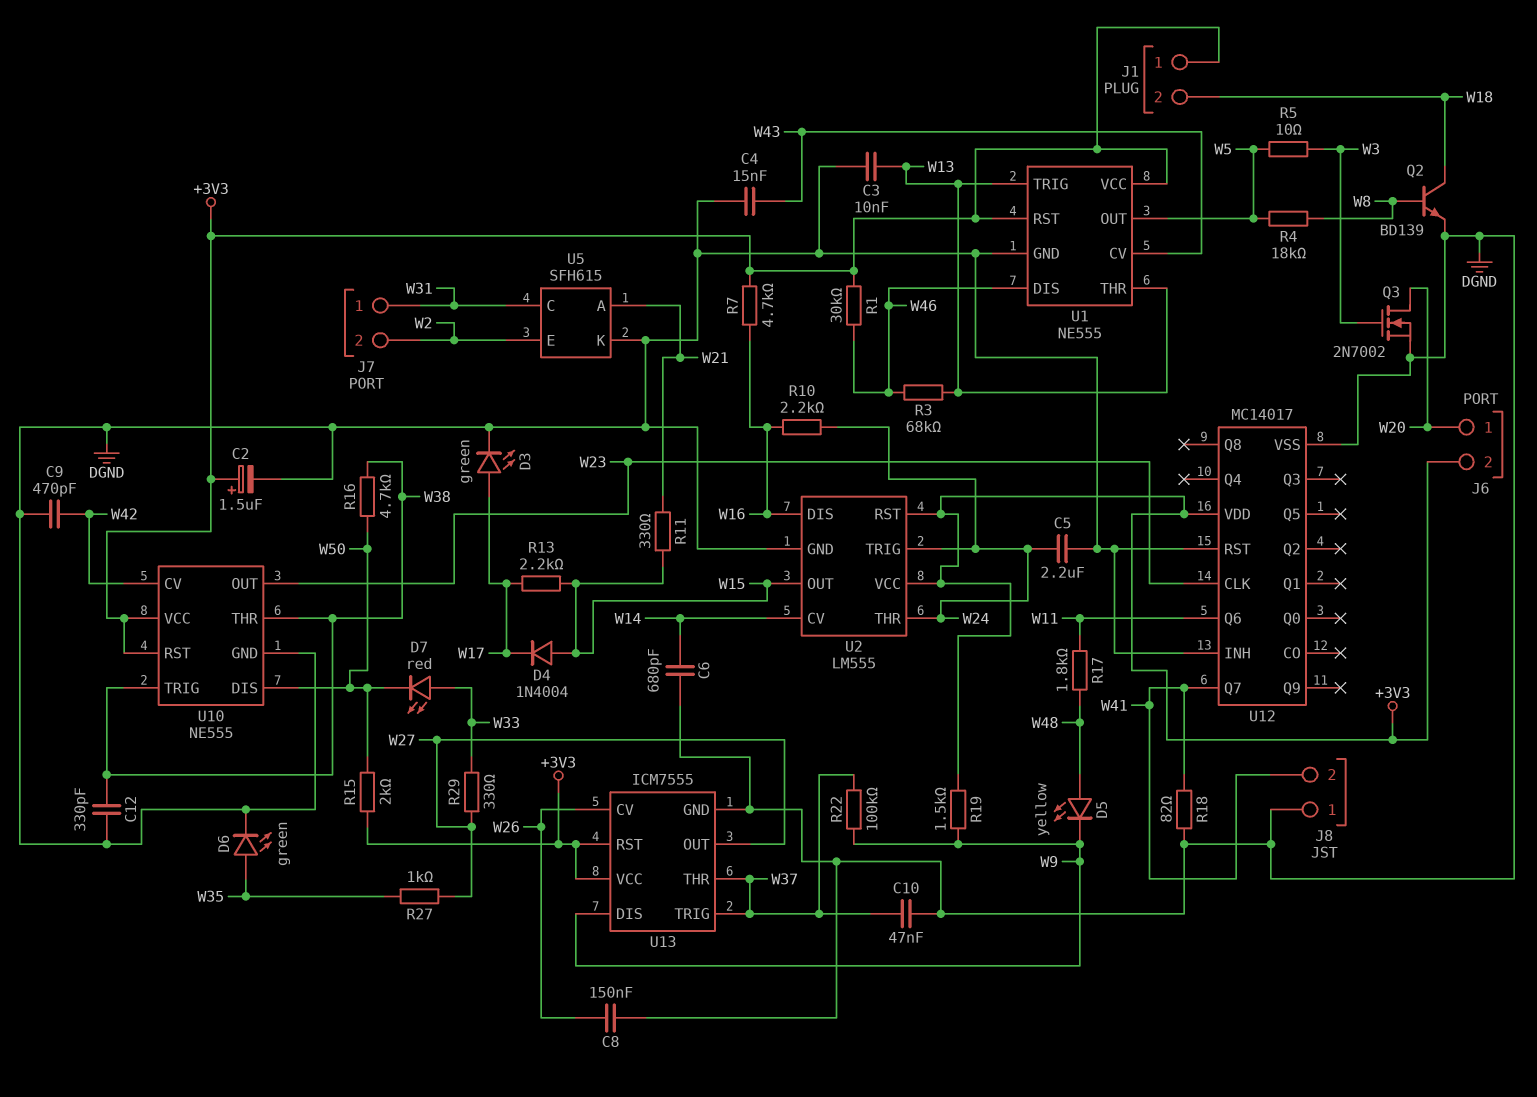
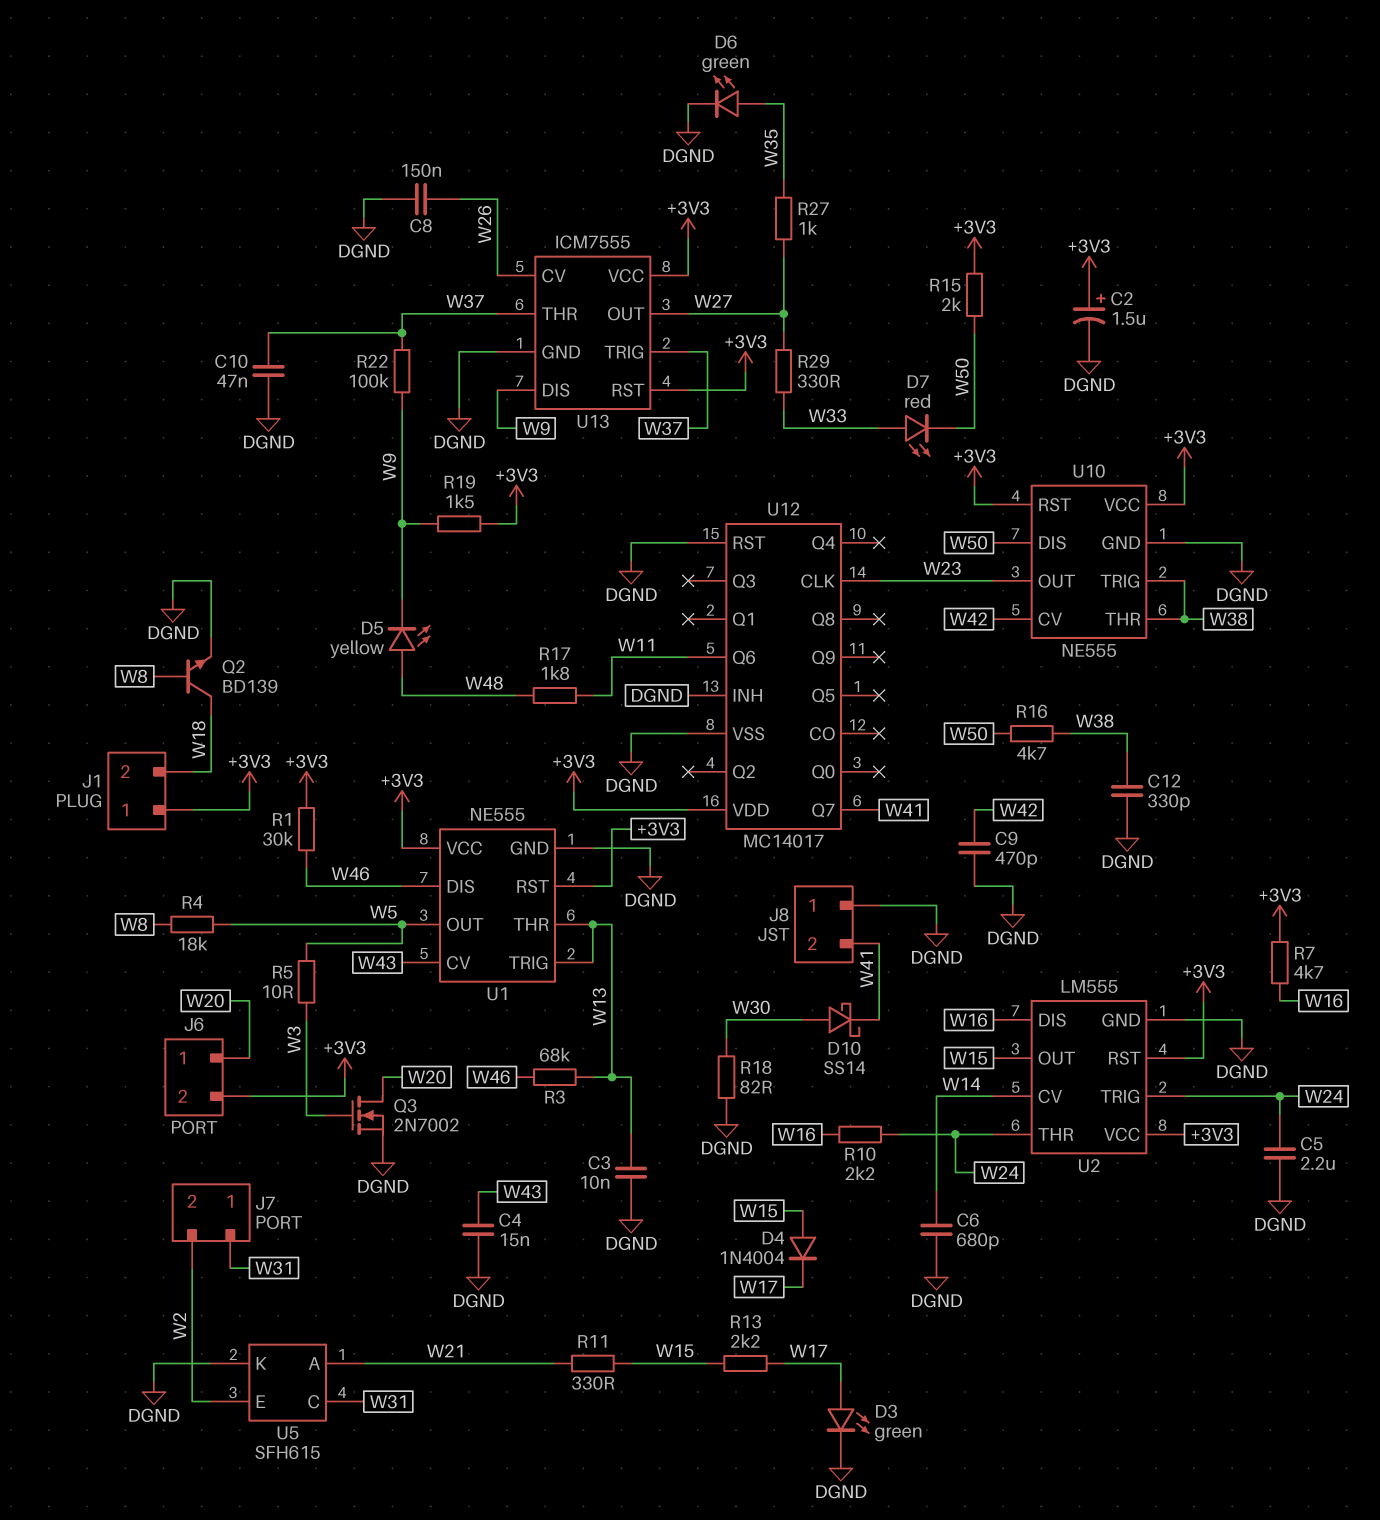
D10: none -> schottky SS14 (A W30, K W41)
R18: 82 (DGND, W41) -> 82 (DGND, W30)

